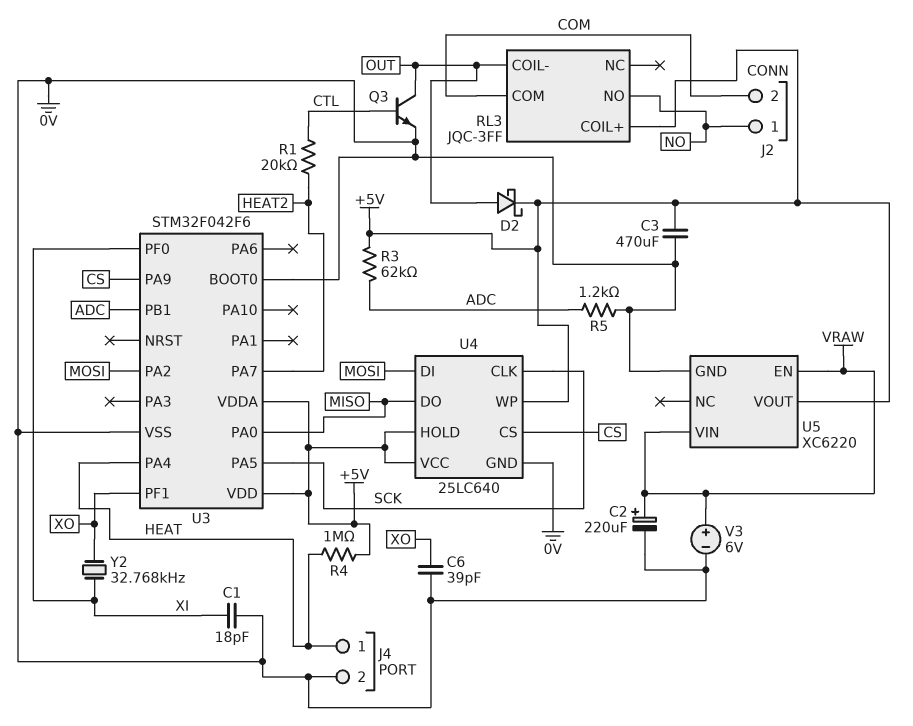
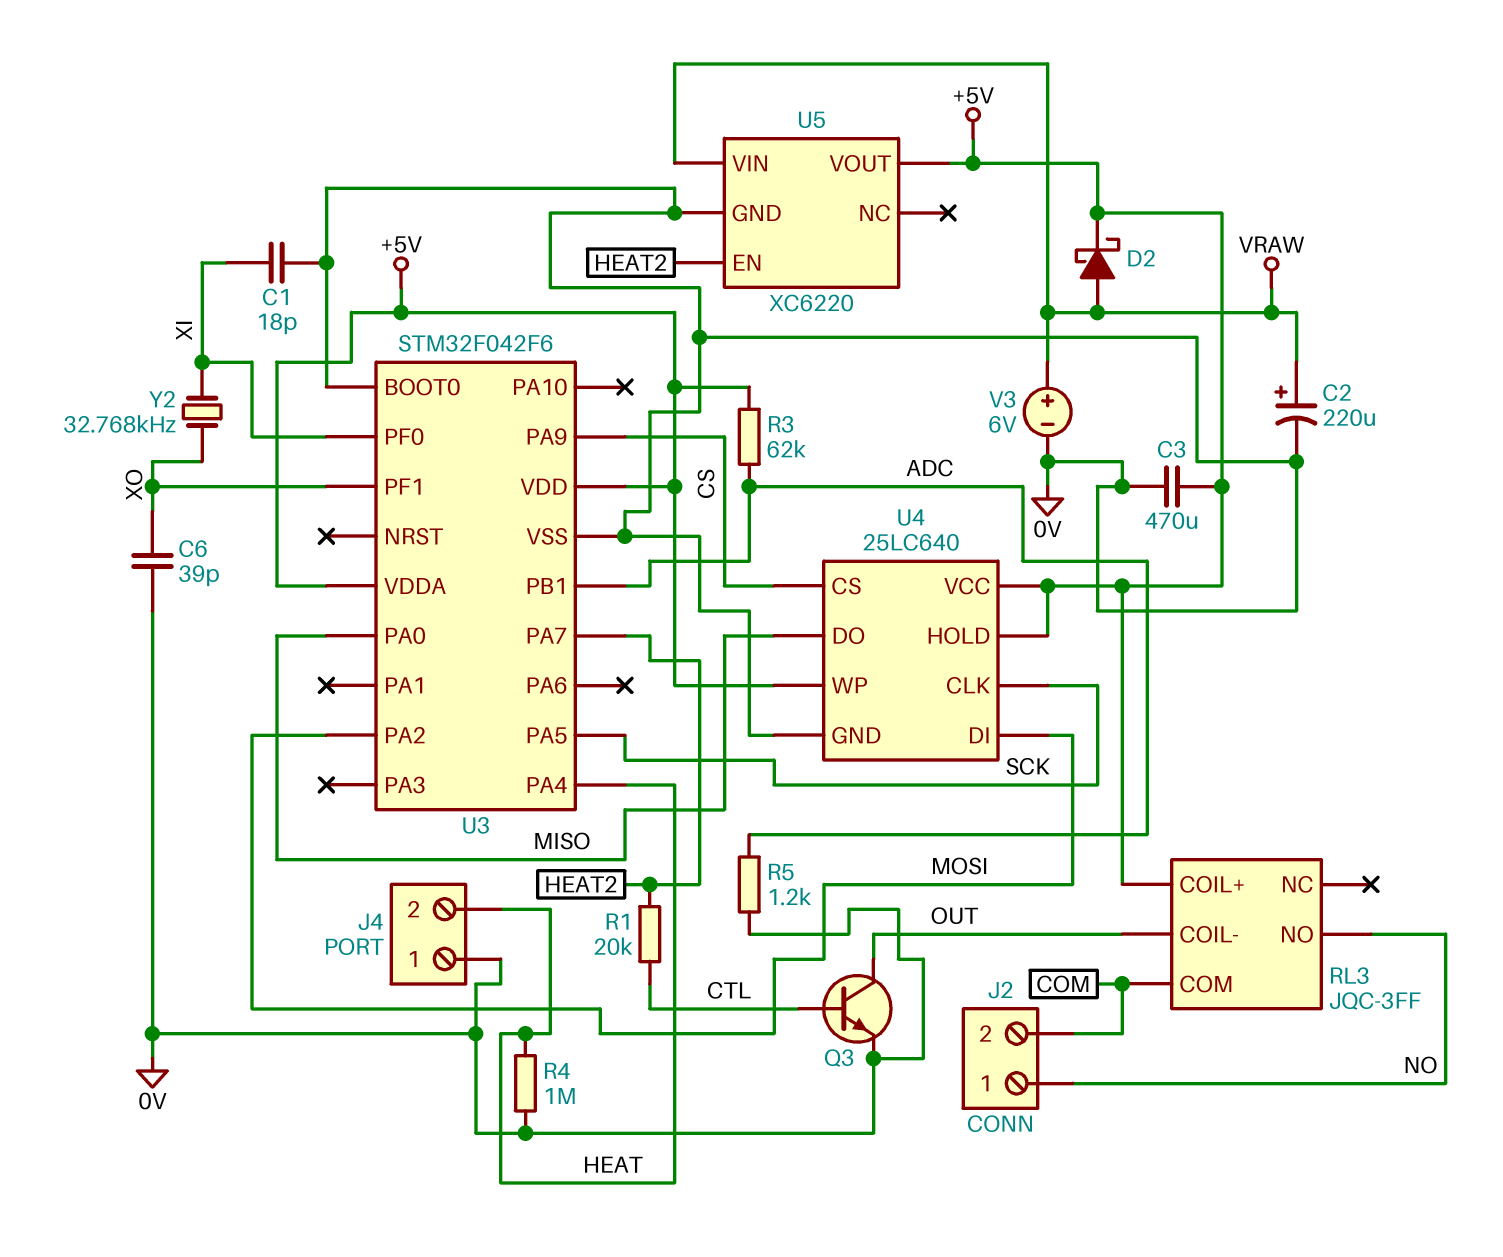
D2: schottky (A OUT, K +5V) -> schottky (A VRAW, K +5V)
J4 pin 1: HEAT -> 0V
J4 pin 2: 0V -> HEAT
R4: 1M (+5V, HEAT) -> 1M (0V, HEAT)
U5 pin EN: VRAW -> HEAT2

